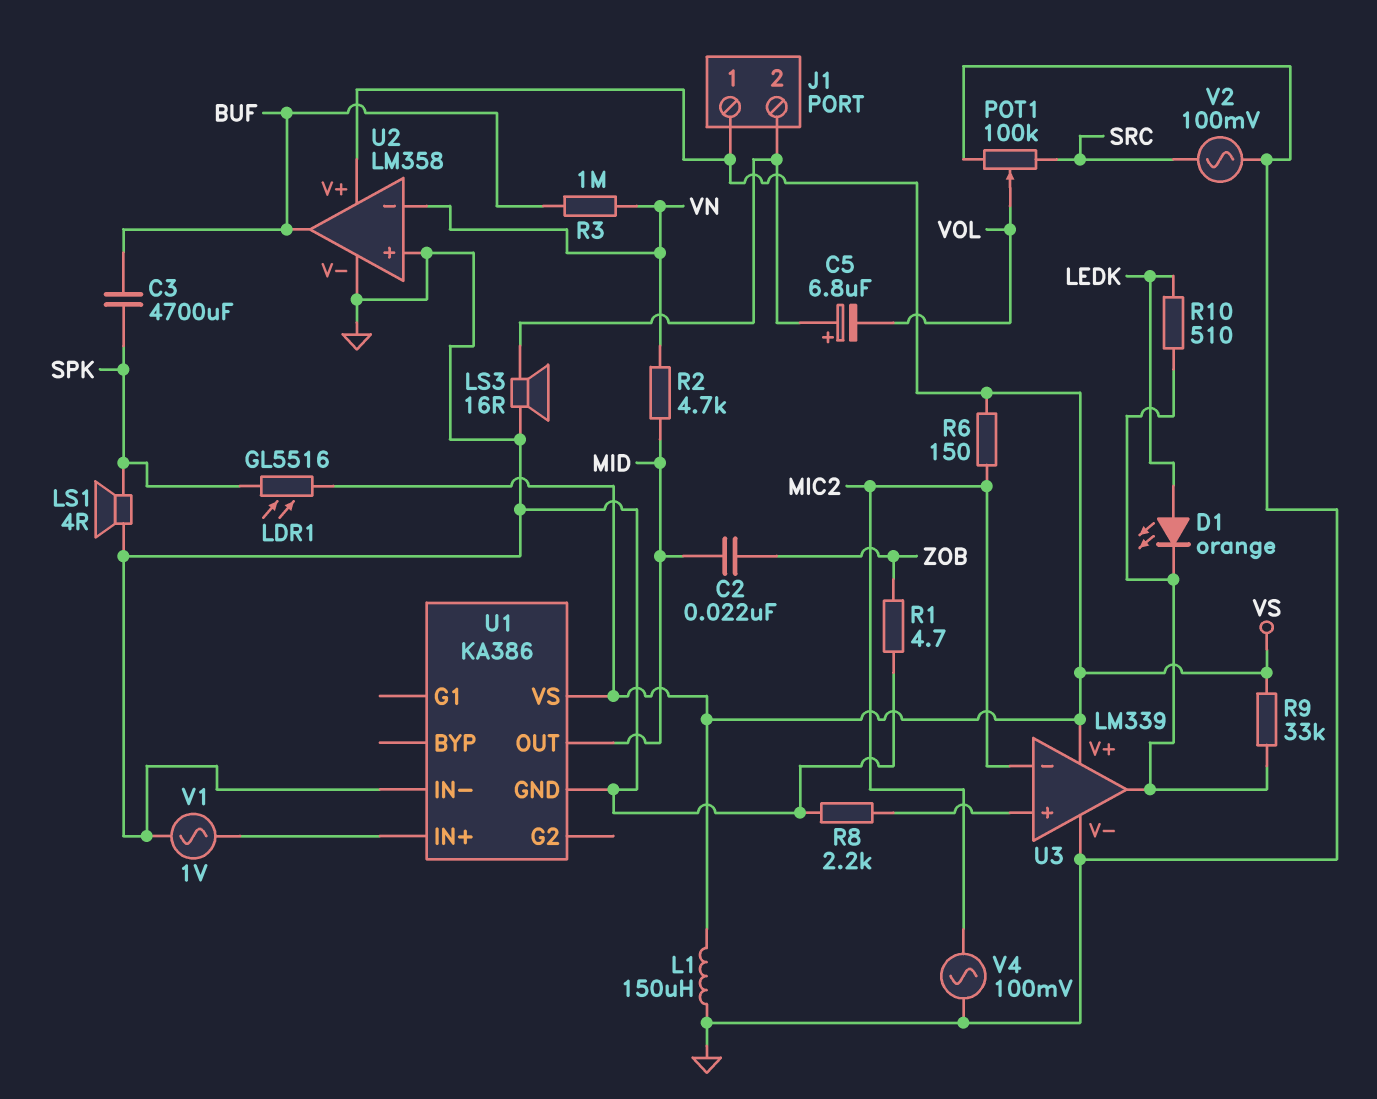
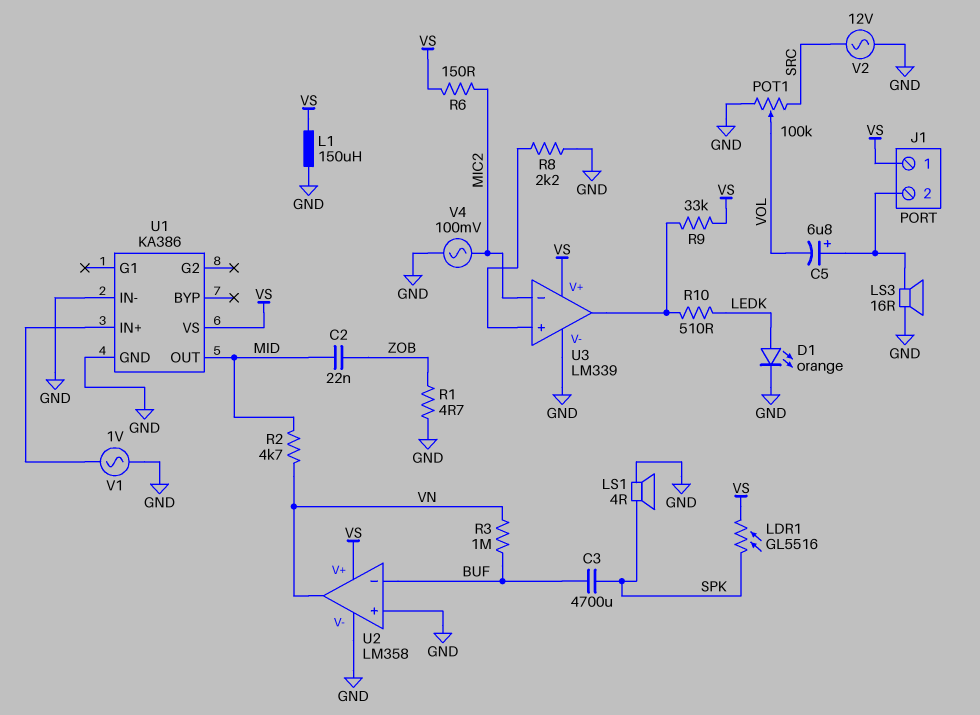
D1: LED orange (A LEDK, K U3/out) -> LED orange (A LEDK, K GND)
U2 pin in-: VN -> BUF
U2 pin out: BUF -> VN
V2: AC 100mV (GND, SRC) -> AC 12V (GND, SRC)

